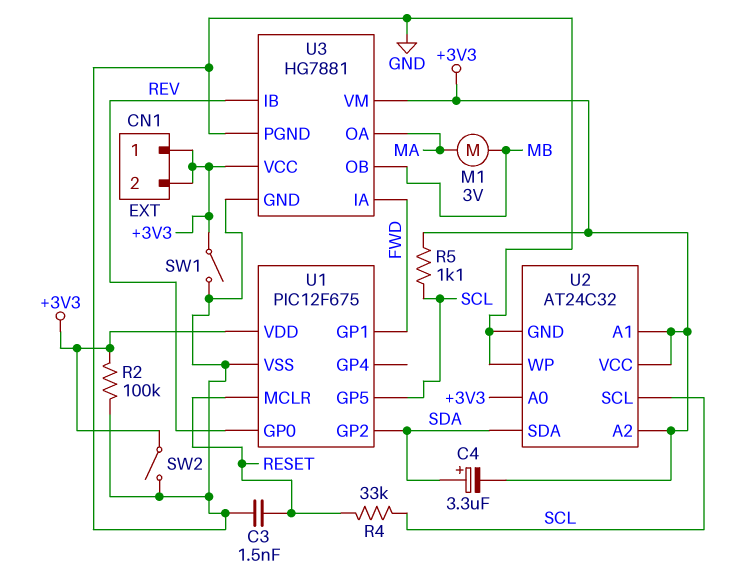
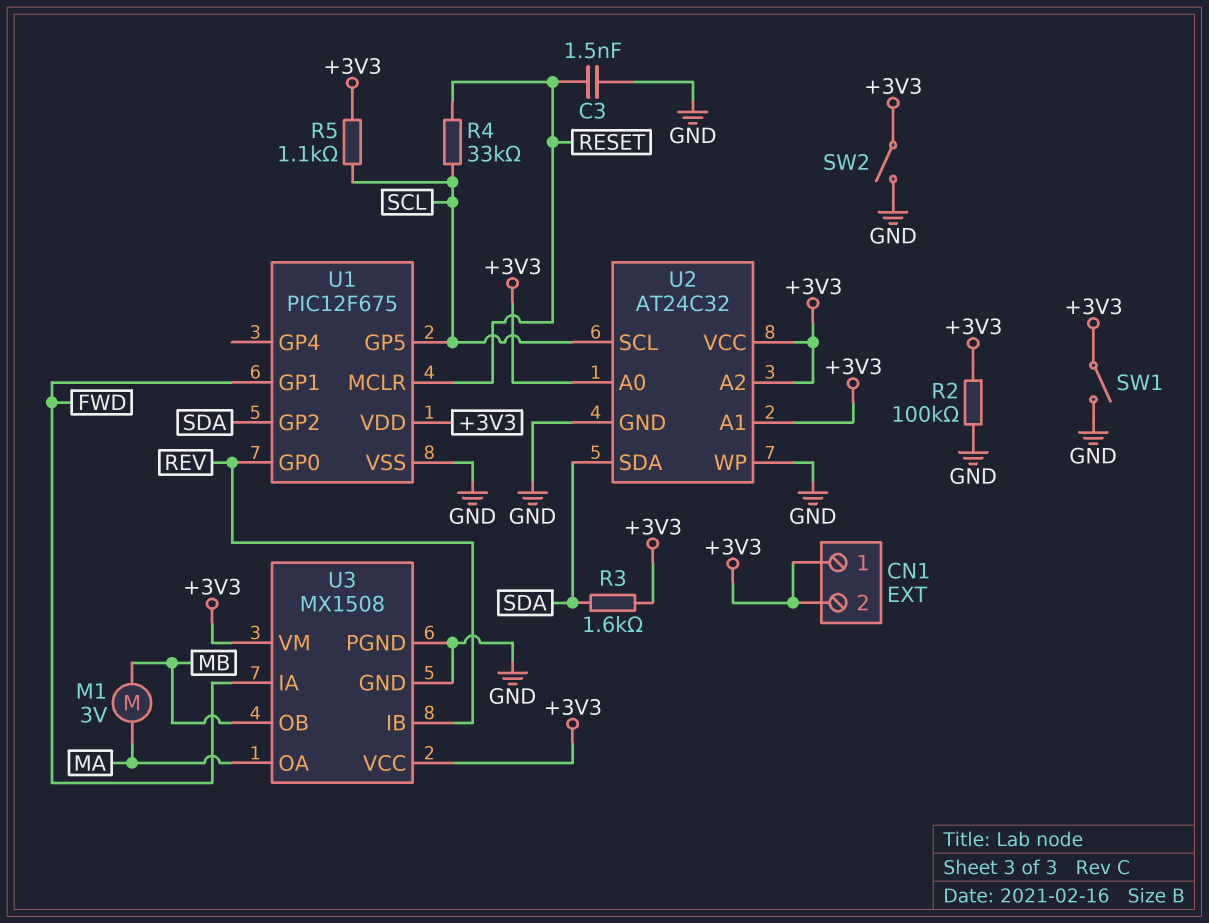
C4: 3.3uF (plus SDA, minus +3V3) -> none
R3: none -> 1.6k (+3V3, SDA)
U3: HG7881 -> MX1508

